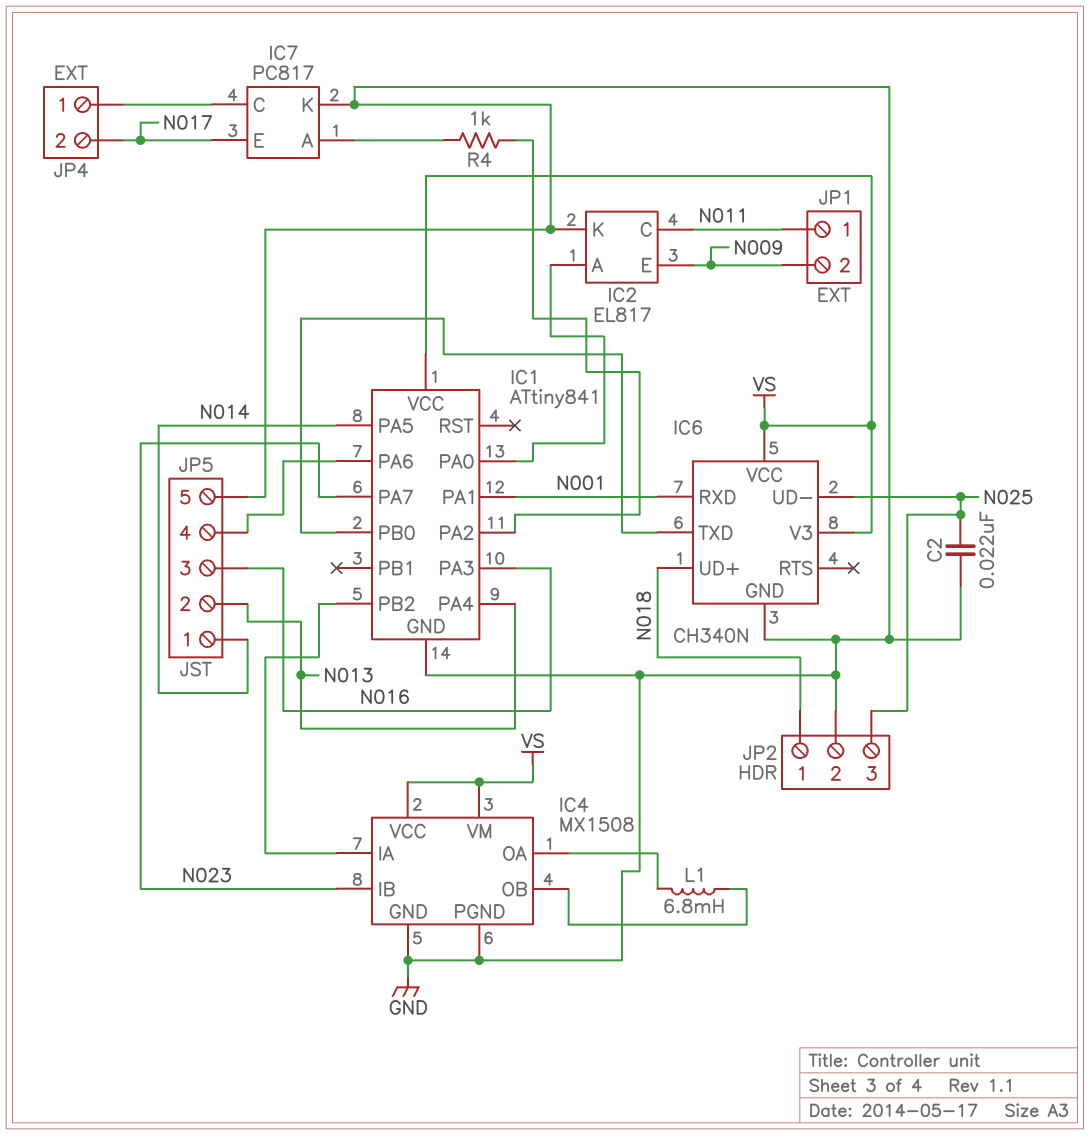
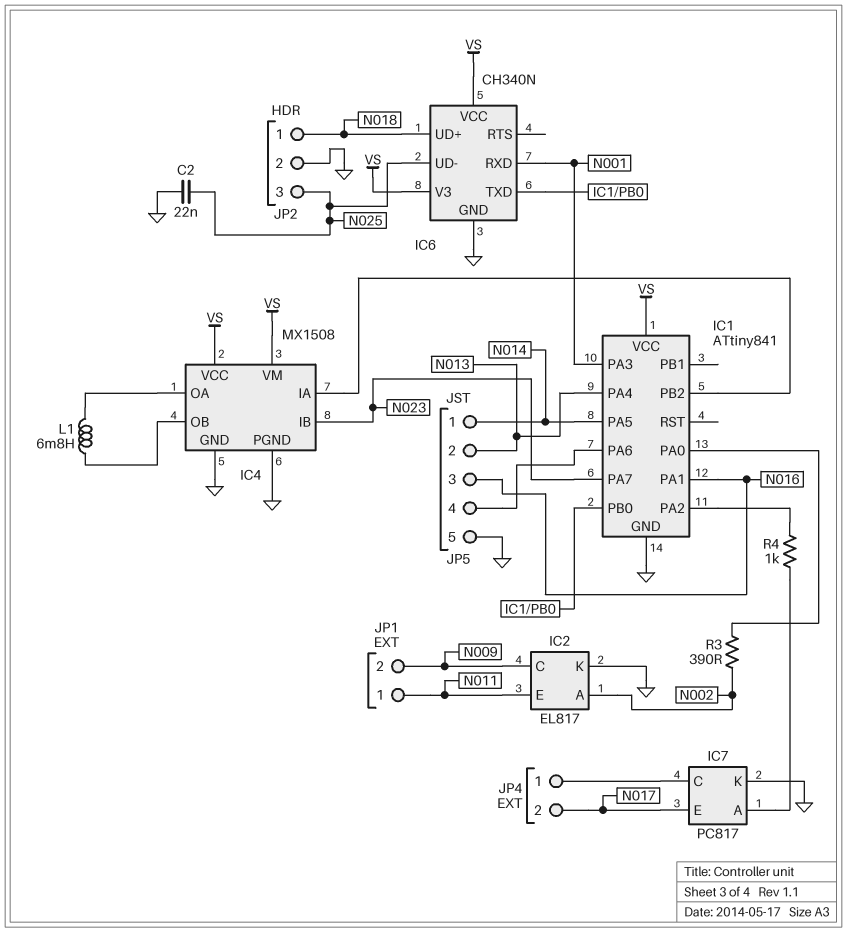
IC1 pin PA1: N001 -> N016
IC1 pin PA3: N016 -> N001
IC2 pin A: IC1/PA0 -> N002
IC2 pin C: N011 -> N009
IC2 pin E: N009 -> N011
R3: none -> 390 (IC1/PA0, N002)

